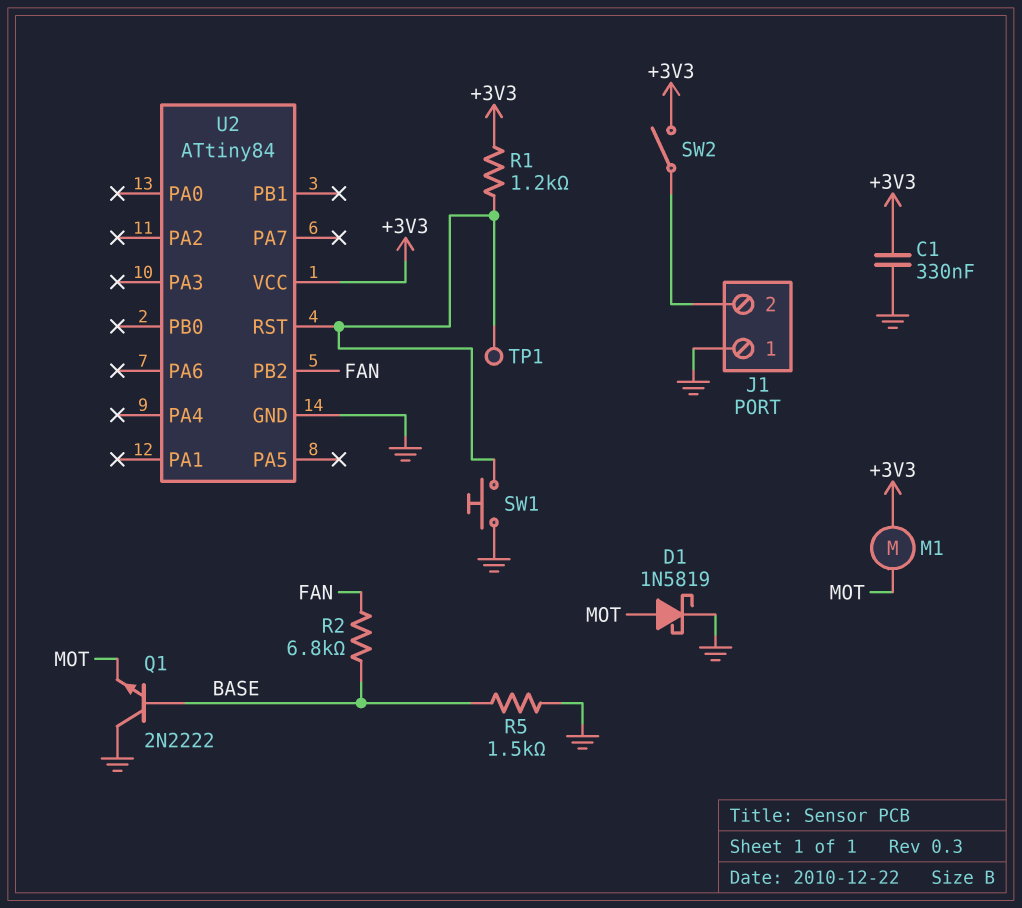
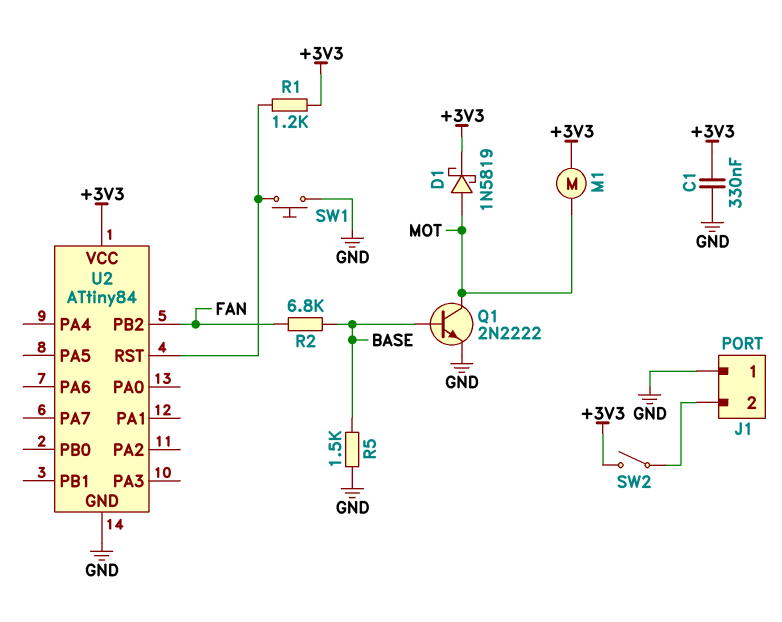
D1: schottky 1N5819 (A MOT, K GND) -> schottky 1N5819 (A MOT, K +3V3)
Q1: NPN 2N2222 (B BASE, C GND, E MOT) -> NPN 2N2222 (B BASE, C MOT, E GND)
TP1: test point (U2/RST) -> none

